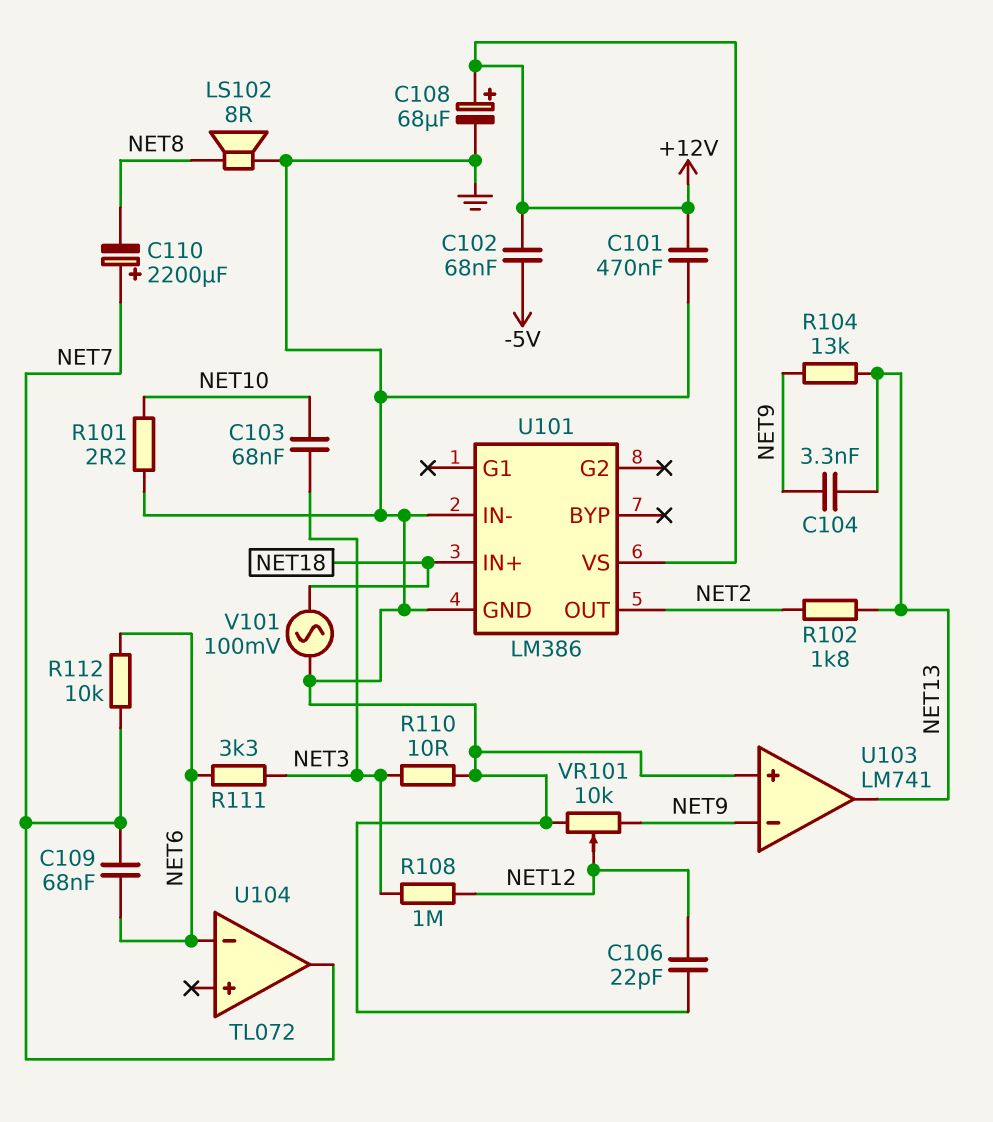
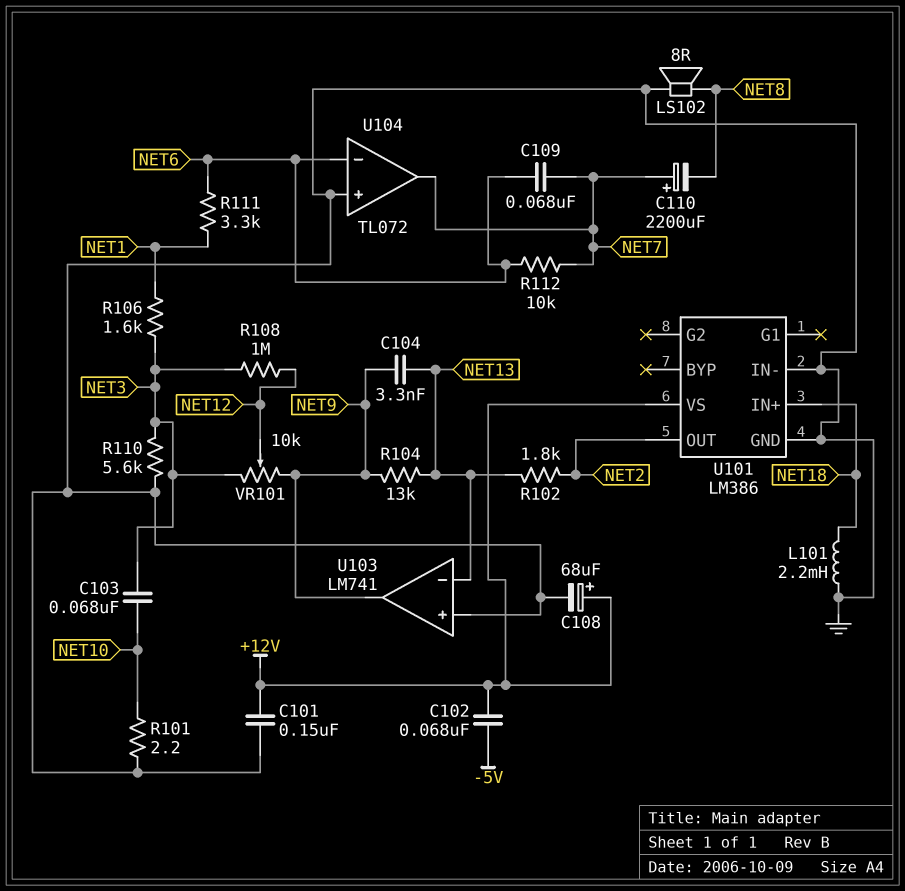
C101: 470nF (+12V, GND) -> 150nF (+12V, GND)
C106: 22pF (GND, NET12) -> none
L101: none -> 2.2mH (GND, NET18)
R106: none -> 1.6k (NET1, NET3)
R110: 10 (GND, NET3) -> 5.6k (GND, NET3)
R111: 3.3k (NET3, NET6) -> 3.3k (NET1, NET6)
U103 pin in-: NET9 -> NET13
U103 pin out: NET13 -> NET9
U104 pin in+: none -> GND
V101: AC 100mV (GND, NET18) -> none
VR101: 10k (GND, NET9, wiper NET12) -> 10k (NET3, NET9, wiper NET12)

